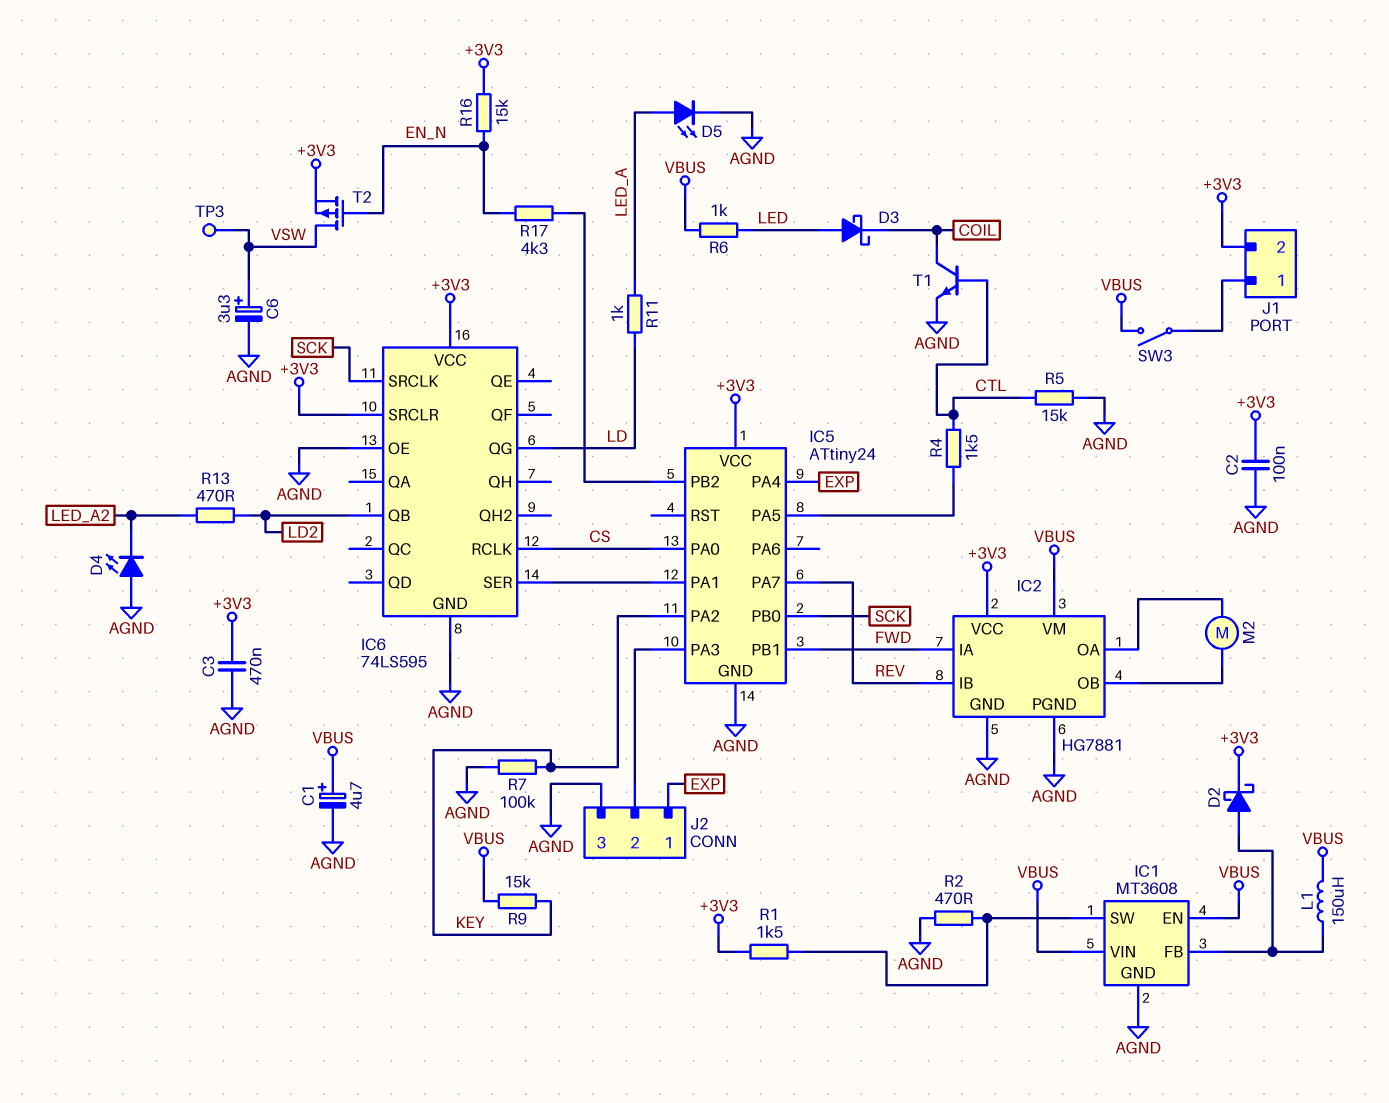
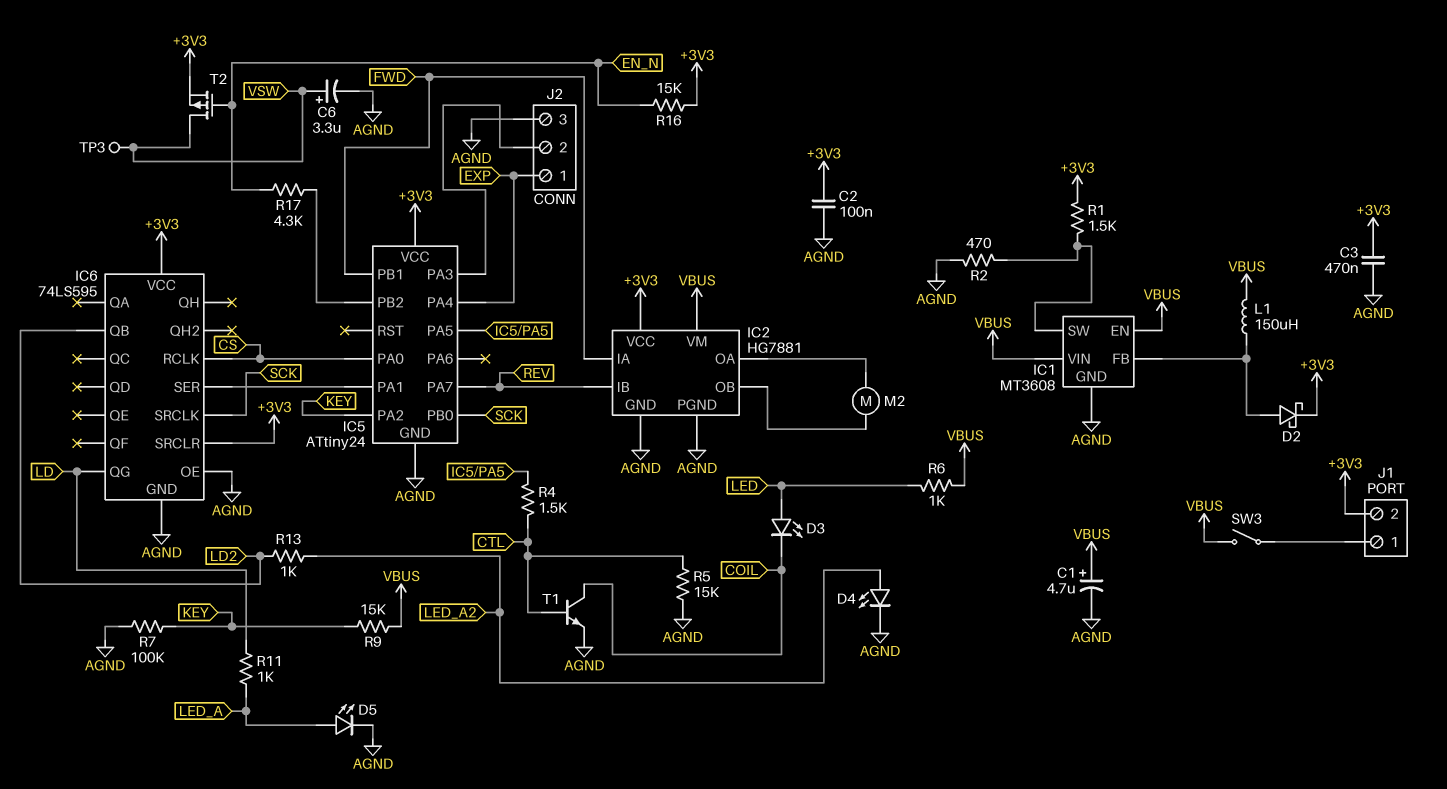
D3: schottky (A LED, K COIL) -> LED (A LED, K COIL)
D4: LED (A AGND, K LED_A2) -> LED (A LED_A2, K AGND)
R13: 470 (LD2, LED_A2) -> 1k (LD2, LED_A2)

